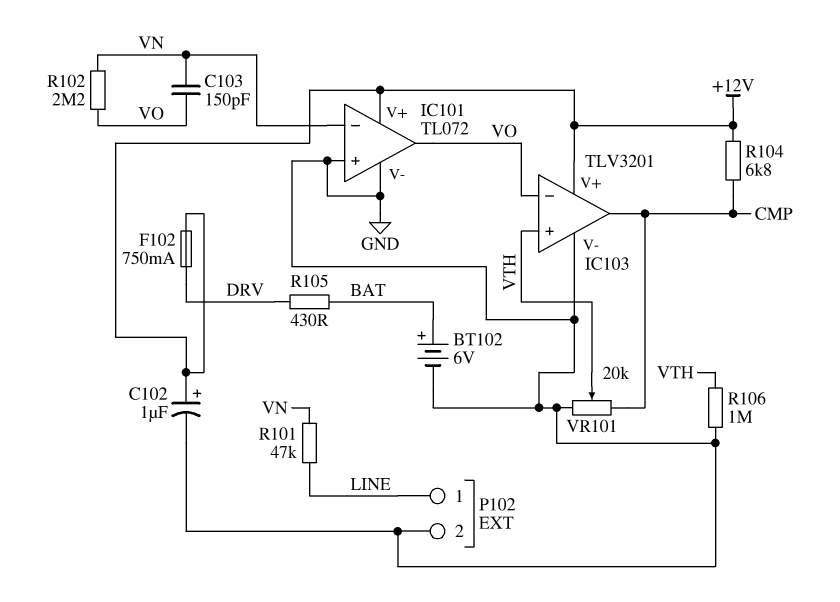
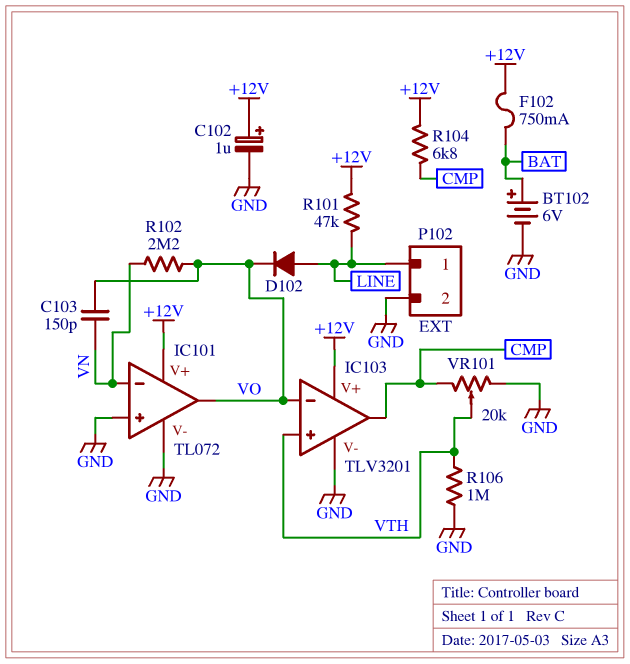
D102: none -> diode (A LINE, K VO)
F102: 750mA (+12V, DRV) -> 750mA (+12V, BAT)
R101: 47k (LINE, VN) -> 47k (+12V, LINE)
R105: 430 (BAT, DRV) -> none

